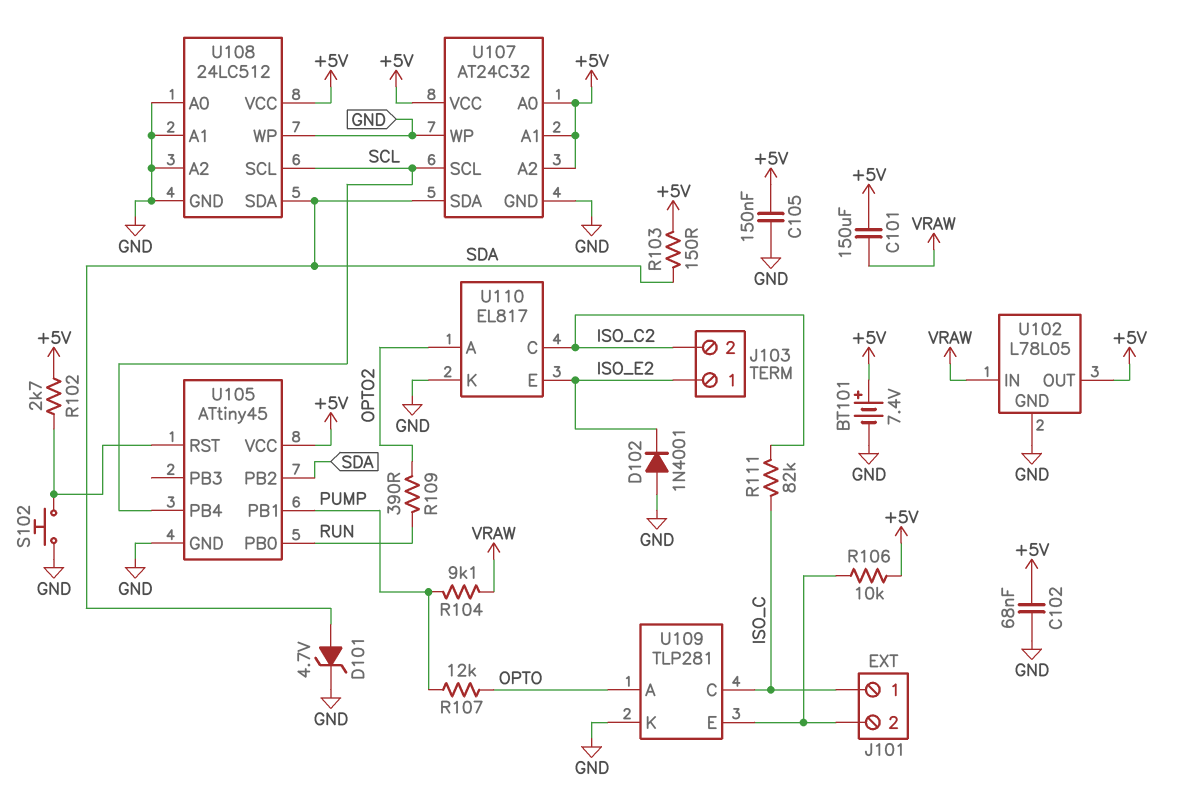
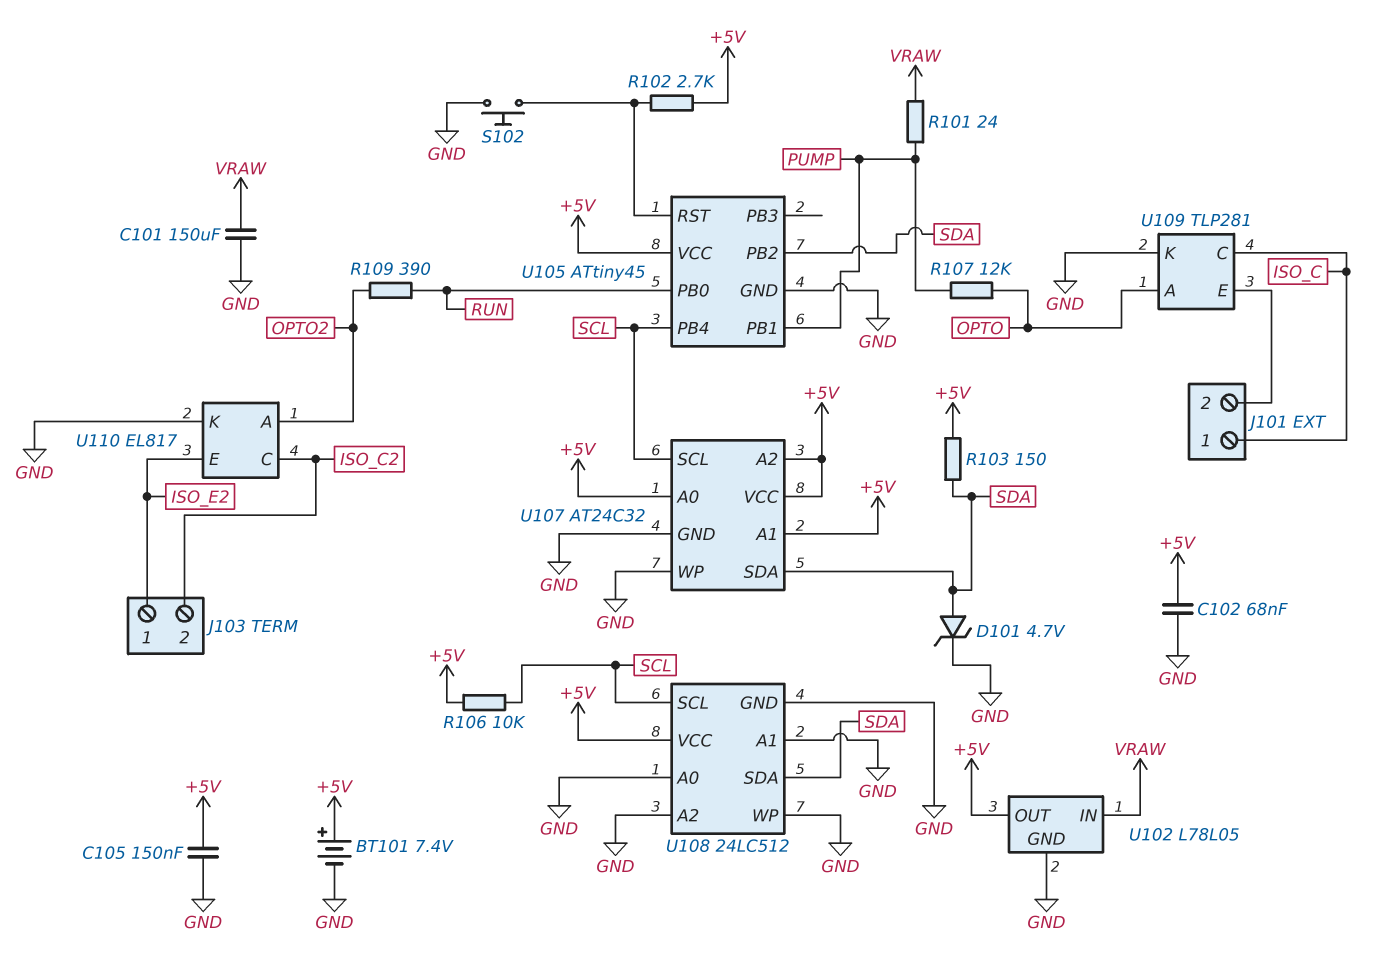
C101: 150uF (+5V, VRAW) -> 150uF (GND, VRAW)
D102: diode 1N4001 (A GND, K ISO_E2) -> none
R101: none -> 24 (PUMP, VRAW)
R104: 9.1k (PUMP, VRAW) -> none
R106: 10k (+5V, J101/2) -> 10k (+5V, SCL)
R111: 82k (ISO_C, ISO_C2) -> none

